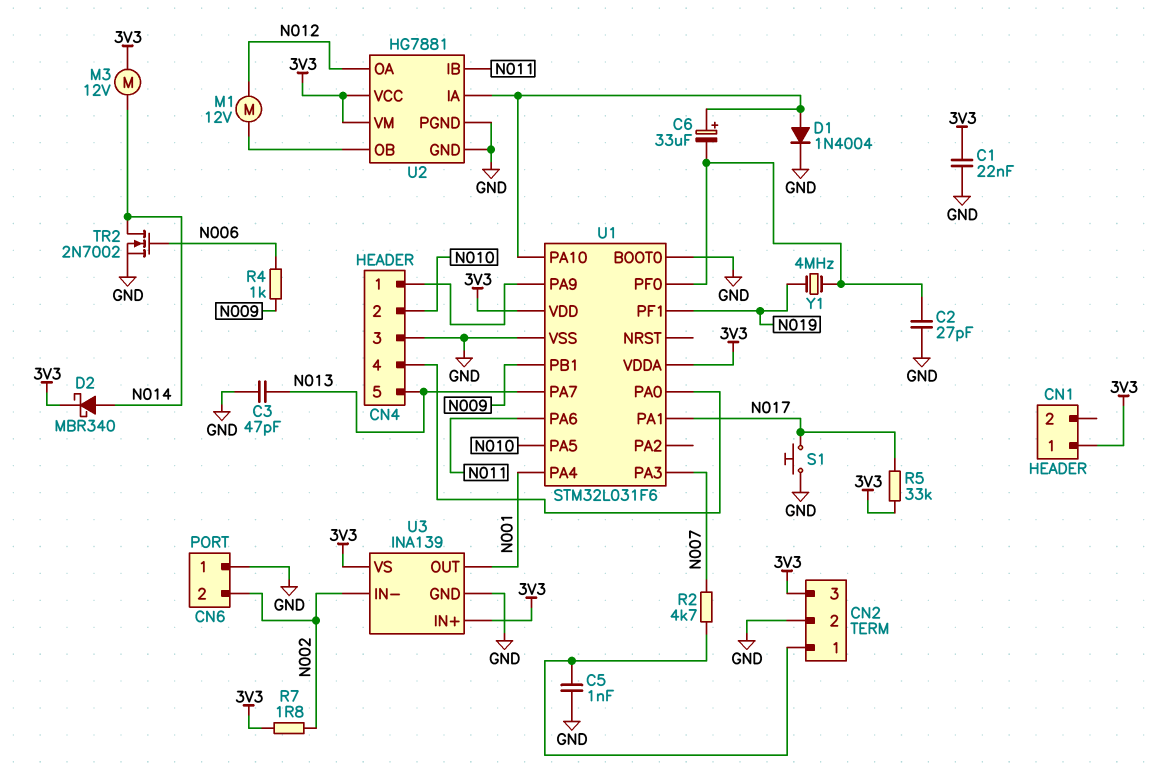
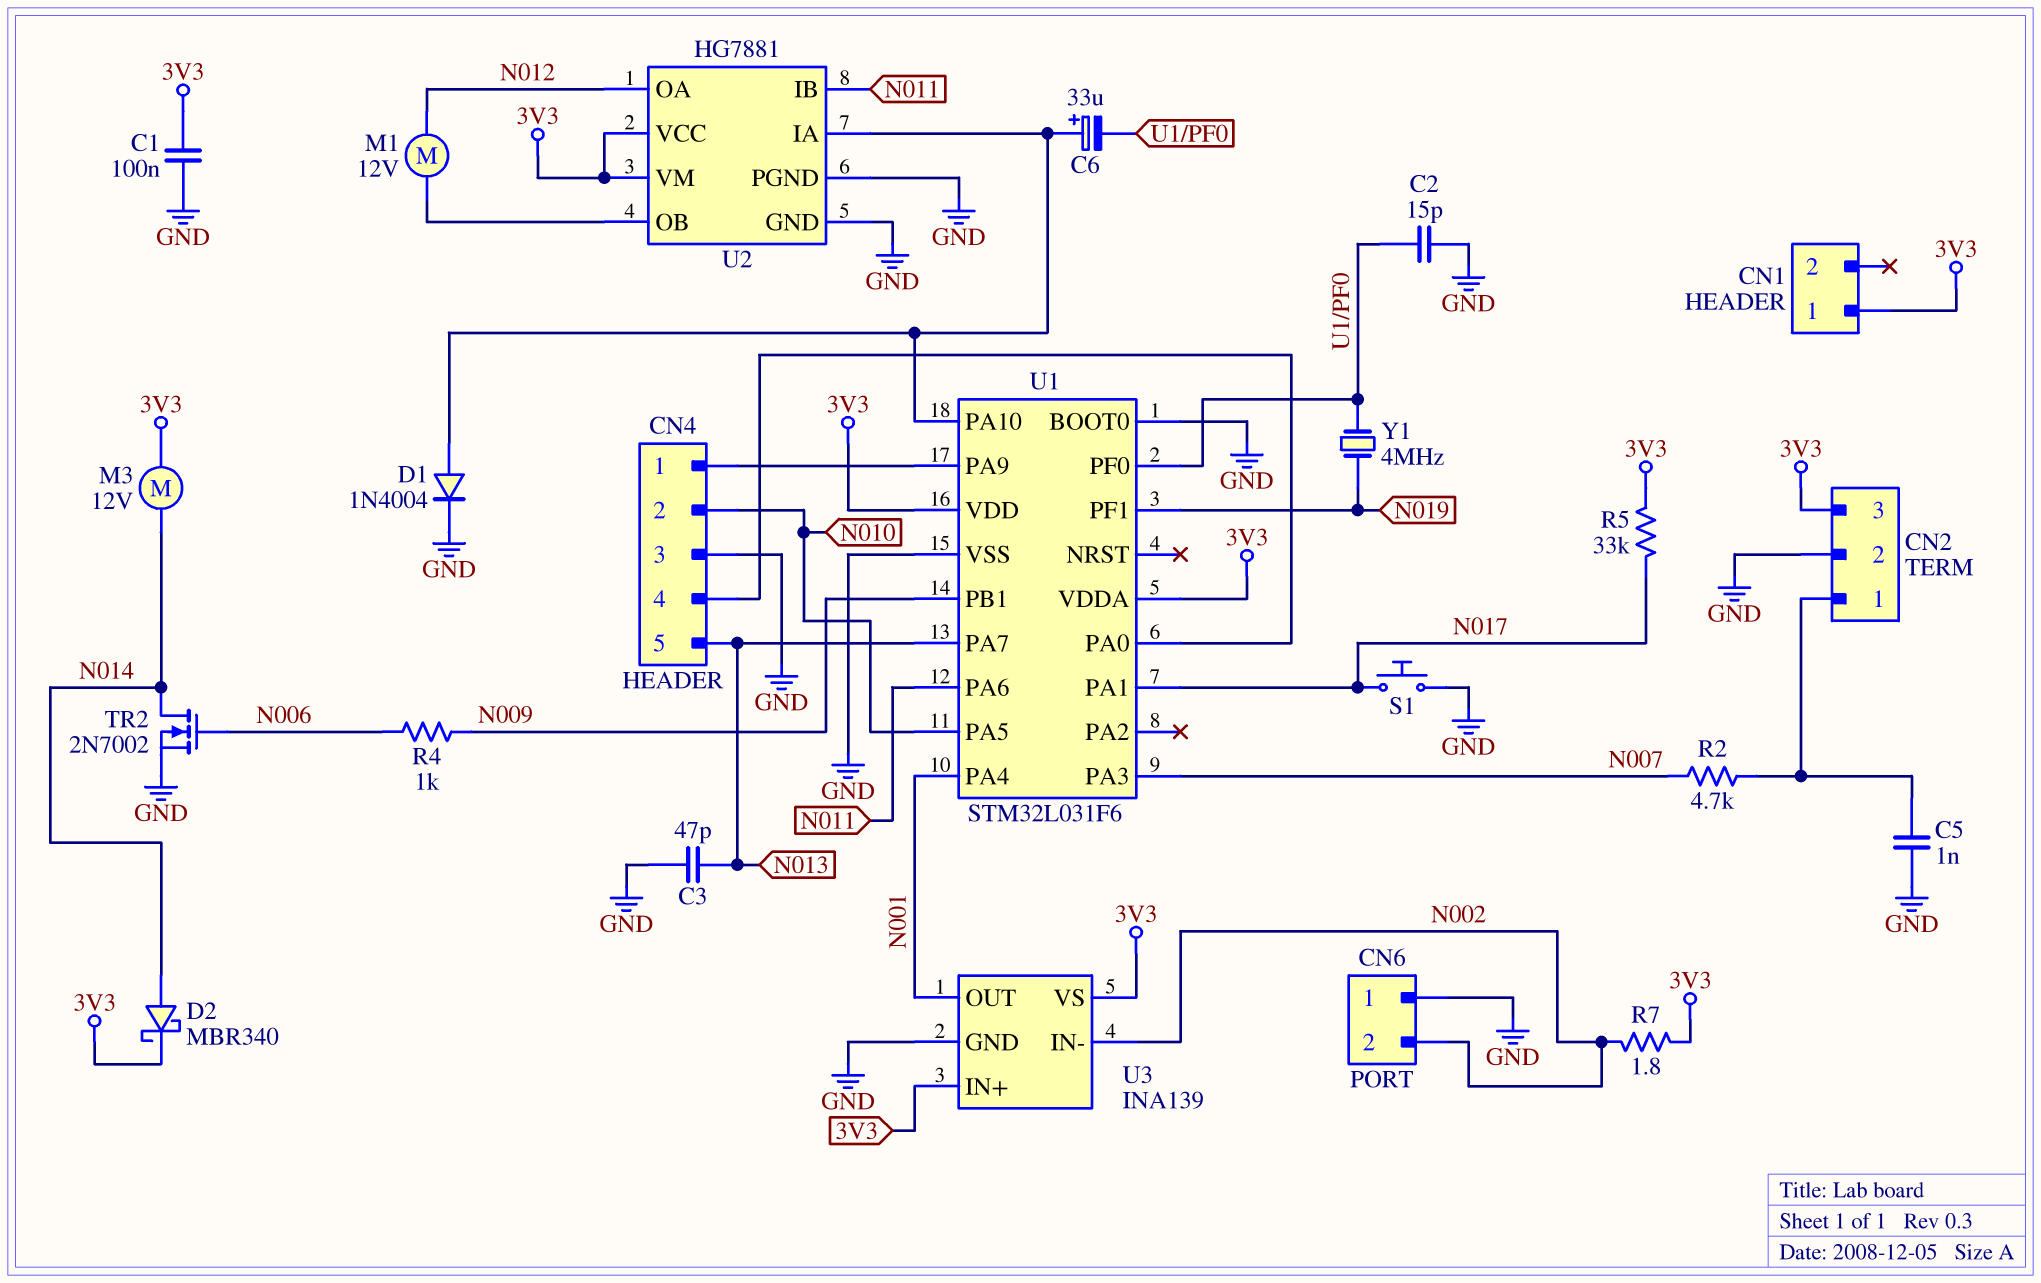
C1: 22nF (3V3, GND) -> 100nF (3V3, GND)
C2: 27pF (GND, U1/PF0) -> 15pF (GND, U1/PF0)

